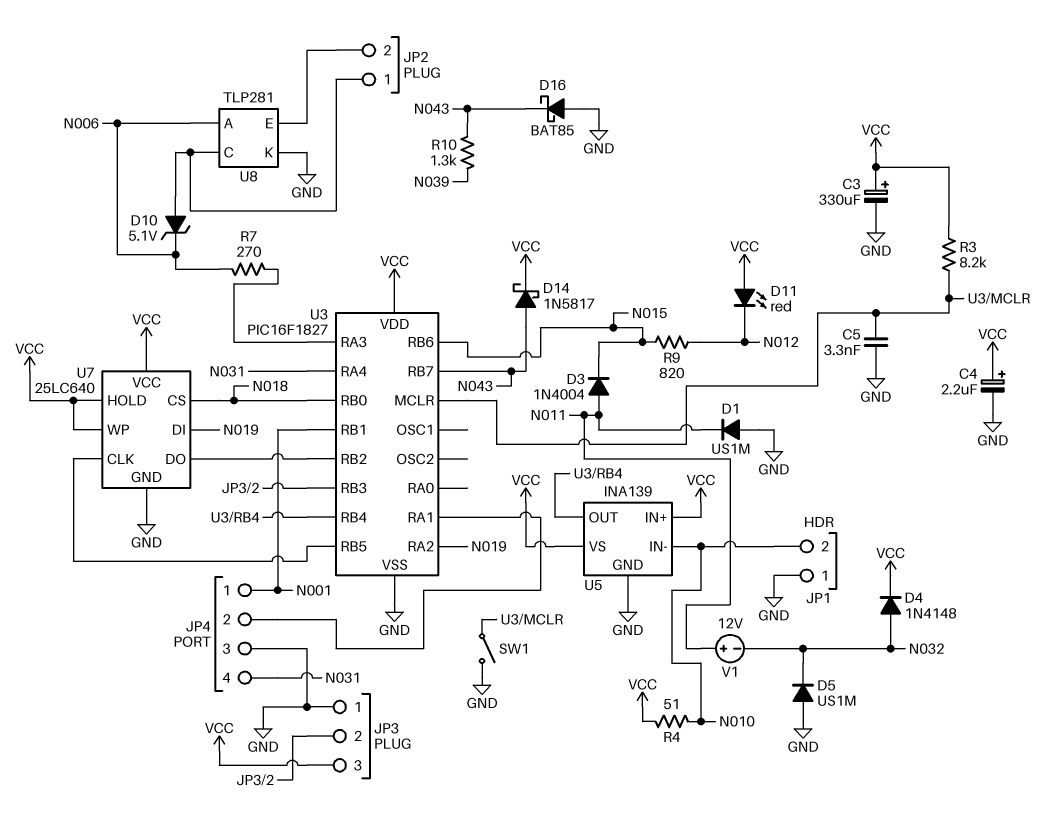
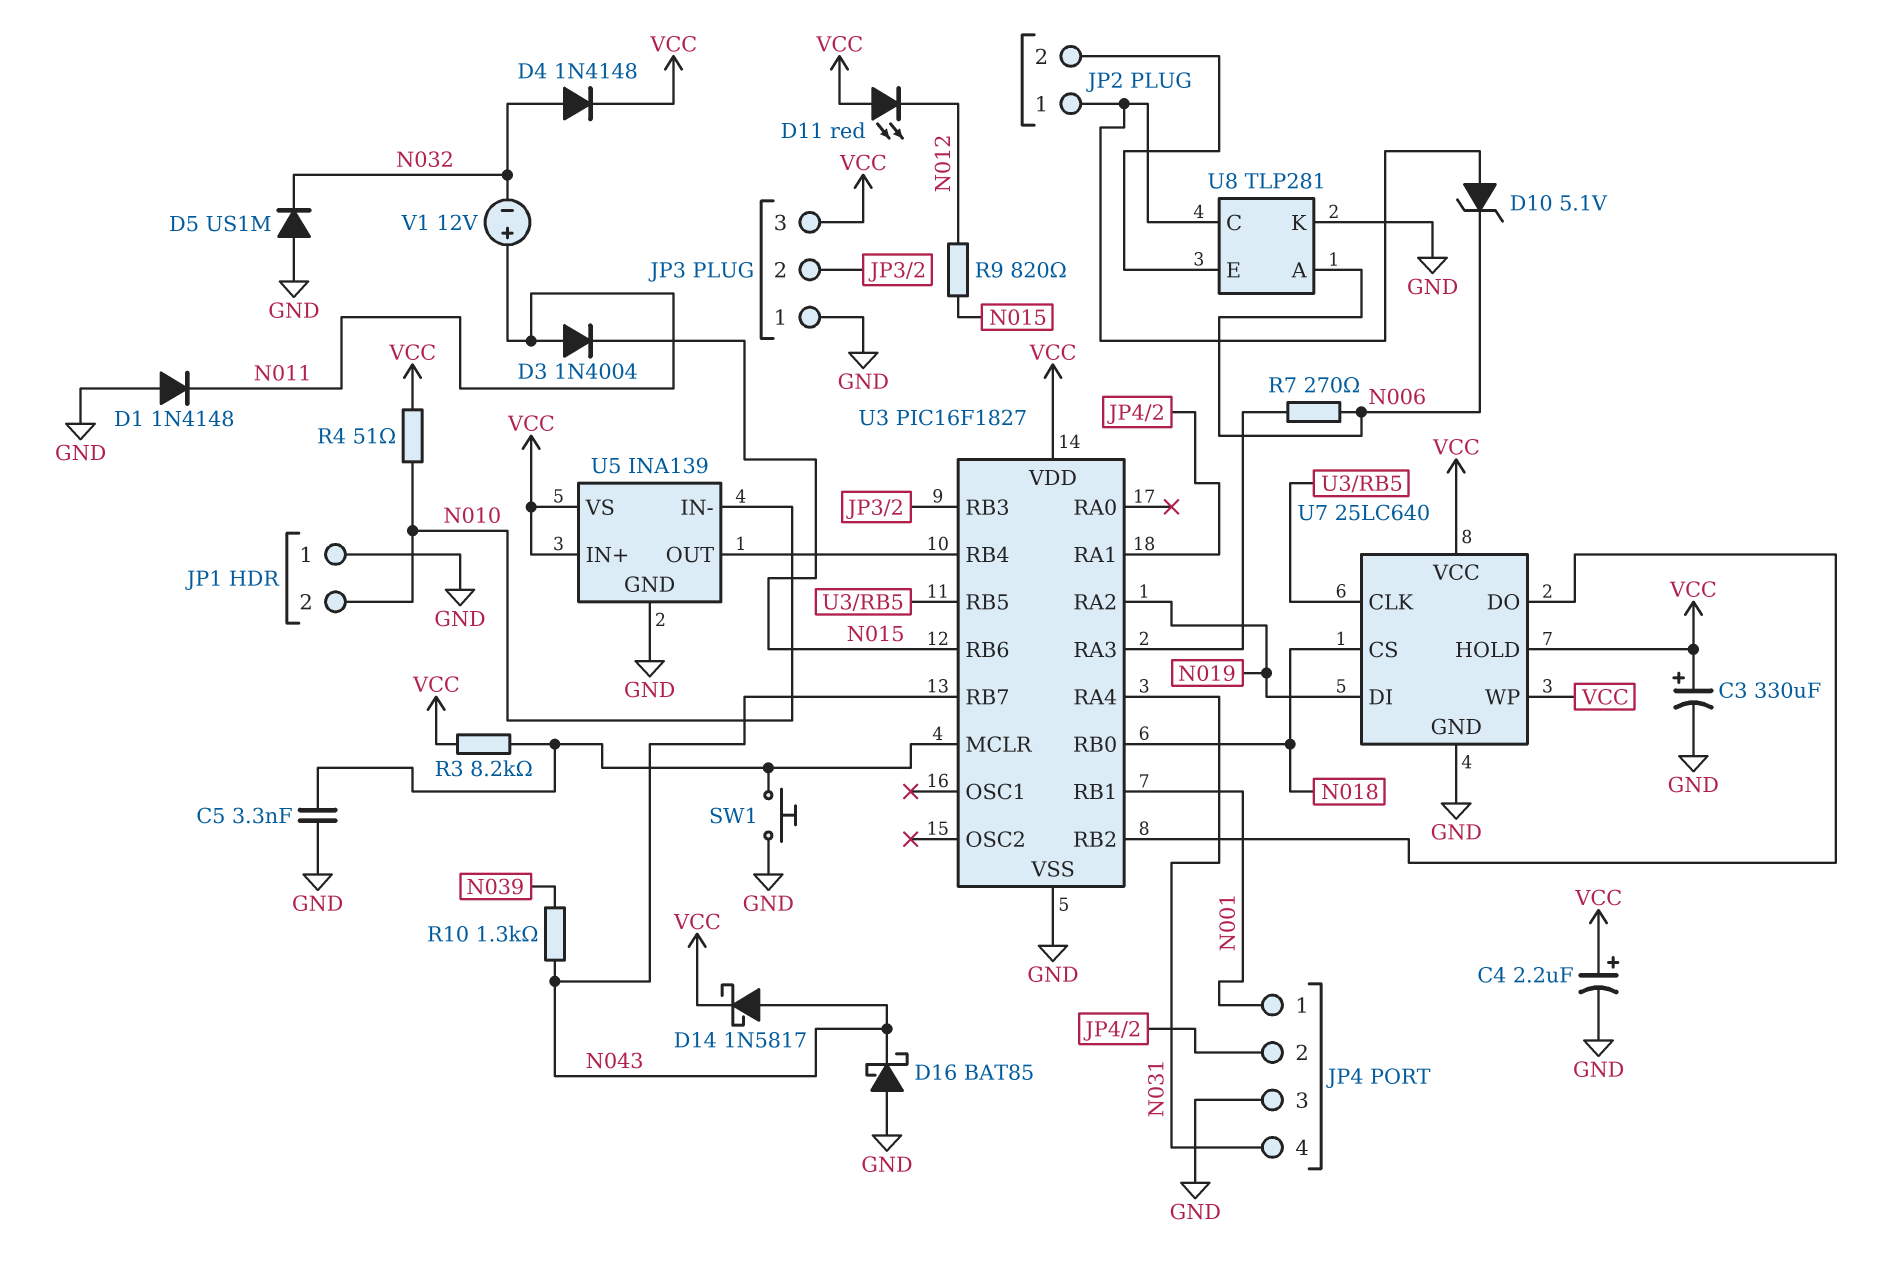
D1: diode US1M (A GND, K N011) -> diode 1N4148 (A GND, K N011)
SW1: switch (GND, U3/MCLR) -> button (GND, U3/MCLR)

